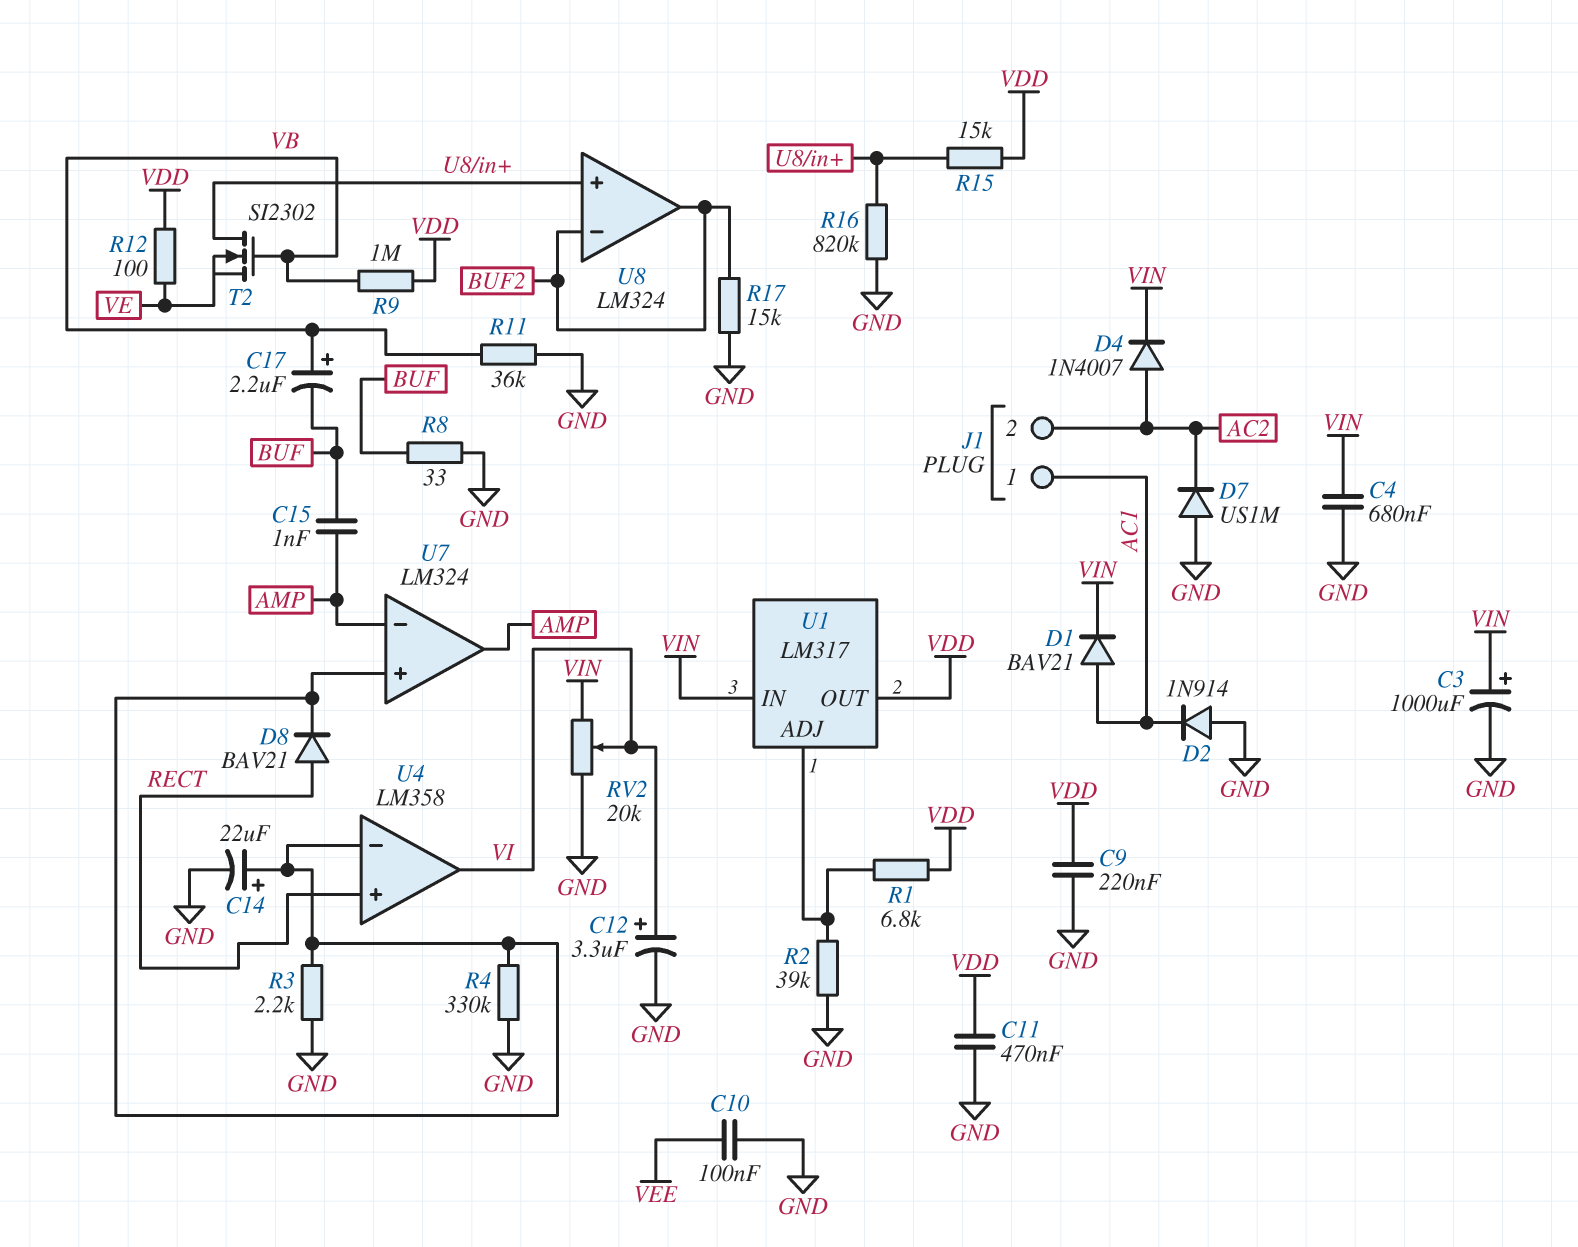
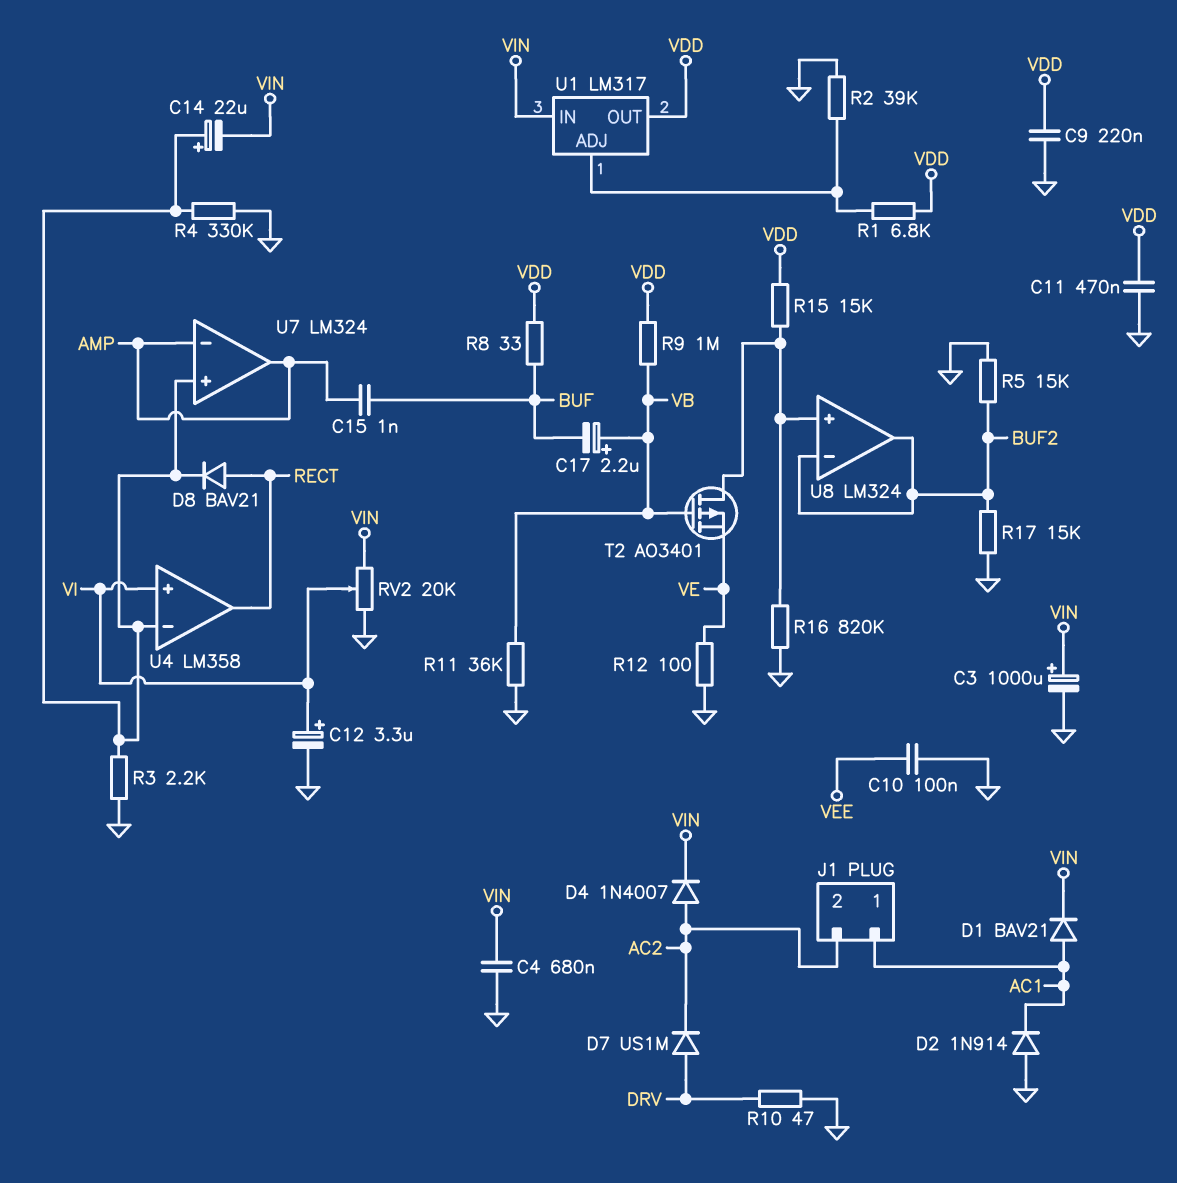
C14: 22uF (plus U4/in-, minus GND) -> 22uF (plus U4/in-, minus VIN)
D7: diode US1M (A GND, K AC2) -> diode US1M (A DRV, K AC2)
R5: none -> 15k (BUF2, GND)
R8: 33 (BUF, GND) -> 33 (BUF, VDD)
R10: none -> 47 (DRV, GND)
R12: 100 (VDD, VE) -> 100 (GND, VE)
T2: NMOS SI2302 (G VB, D U8/in+, S VE) -> PMOS AO3401 (G VB, D U8/in+, S VE)
U4 pin in+: RECT -> VI
U4 pin out: VI -> RECT

